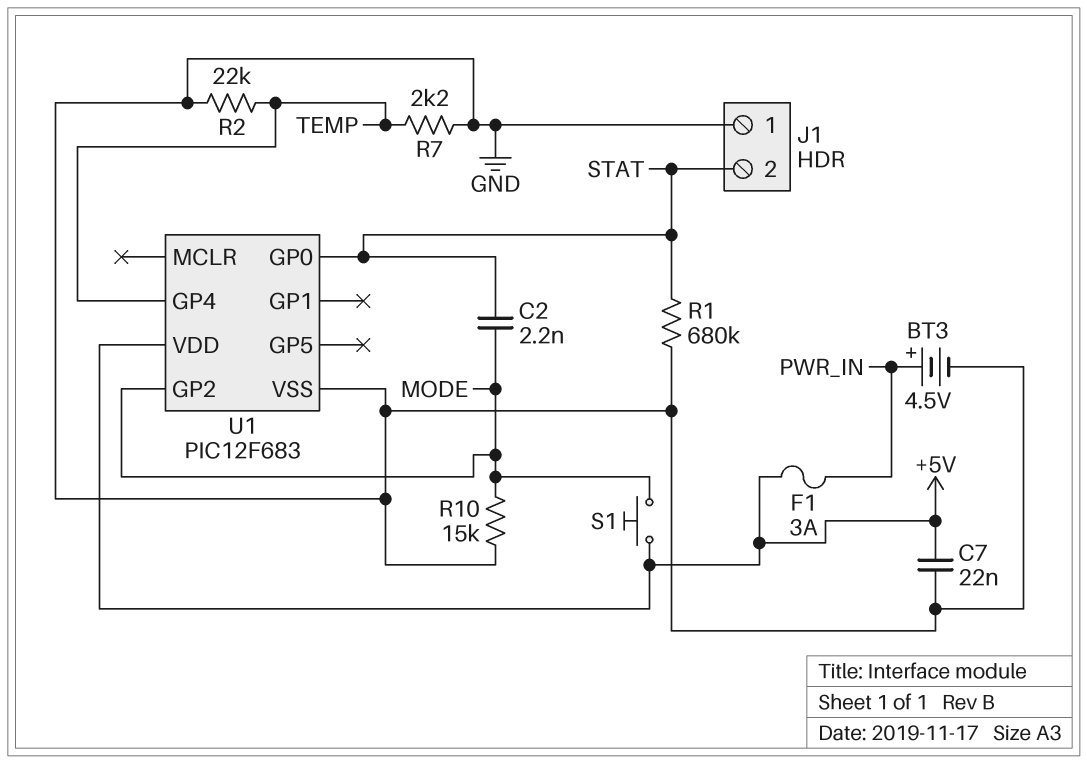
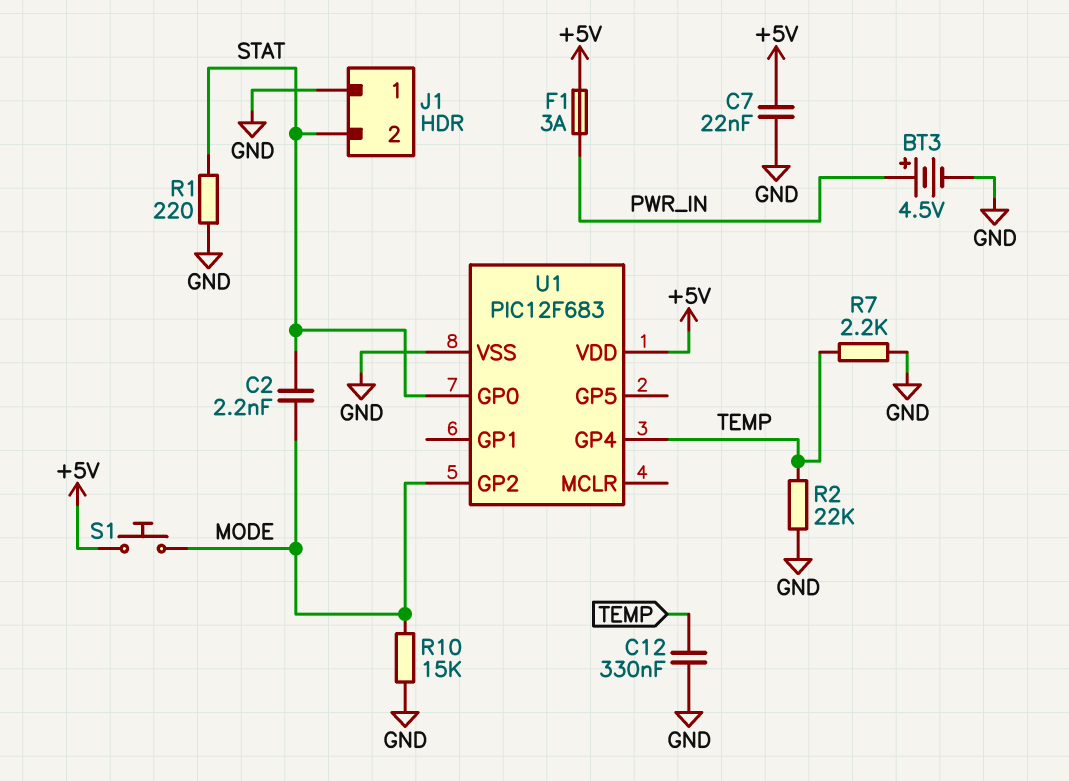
C12: none -> 330nF (GND, TEMP)
R1: 680k (GND, STAT) -> 220 (GND, STAT)

